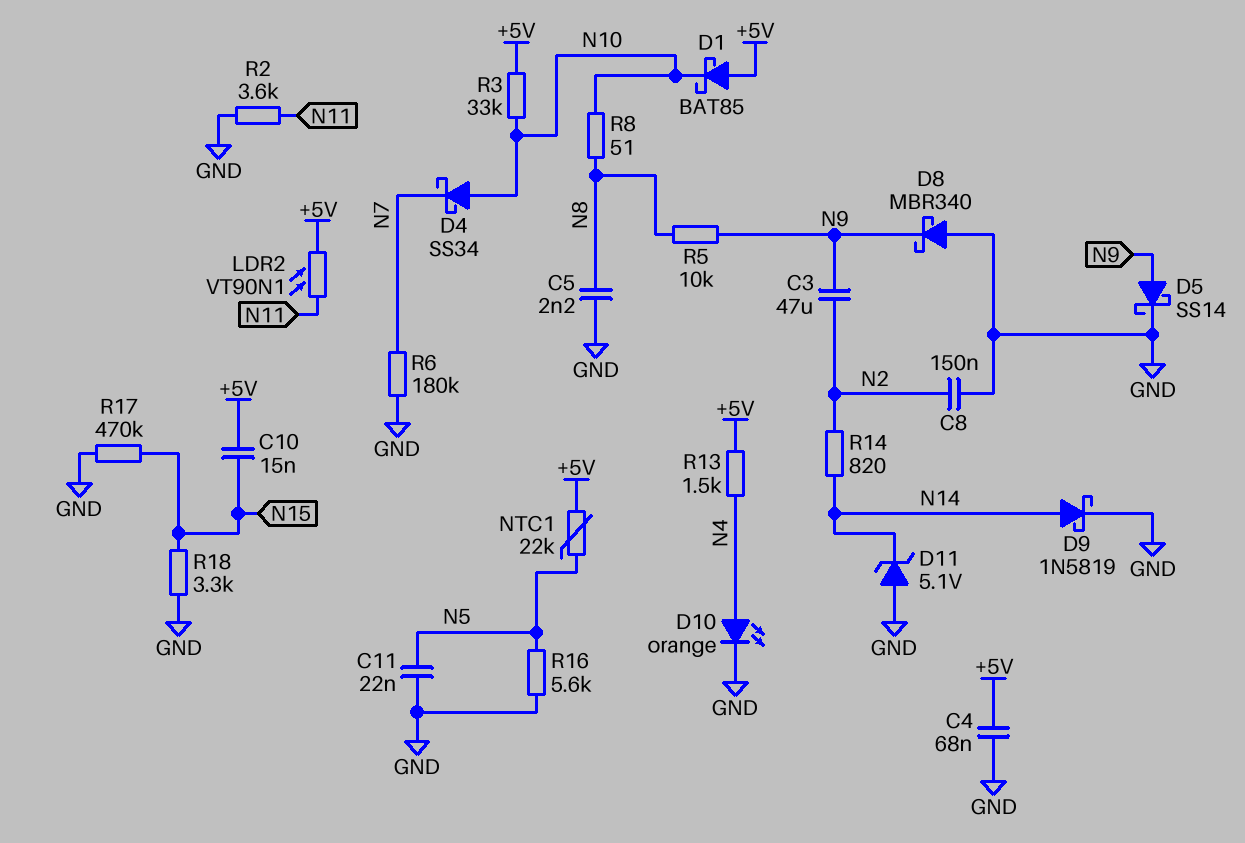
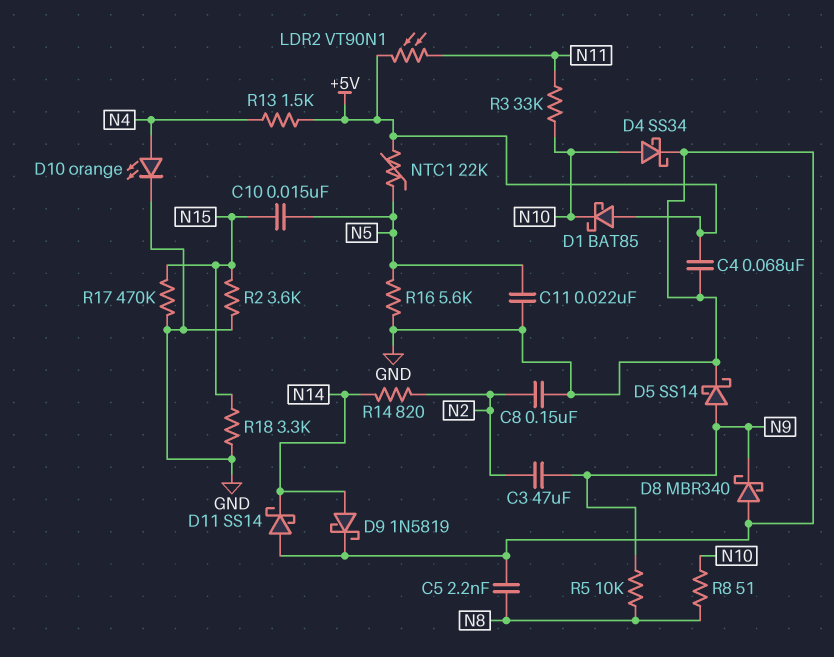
C10: 15nF (+5V, N15) -> 15nF (N5, N15)
D4: schottky SS34 (A N10, K N7) -> schottky SS34 (A N10, K GND)
D11: zener 5.1V (A GND, K N14) -> schottky SS14 (A GND, K N14)
R2: 3.6k (GND, N11) -> 3.6k (GND, N15)
R3: 33k (+5V, N10) -> 33k (N10, N11)
R6: 180k (GND, N7) -> none

